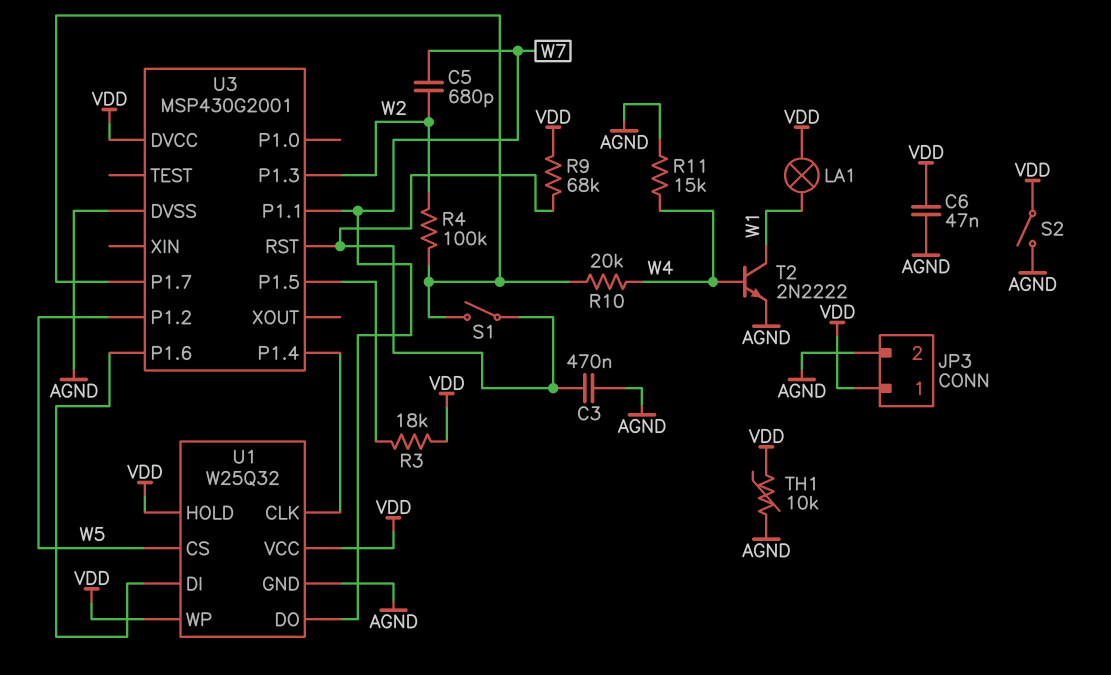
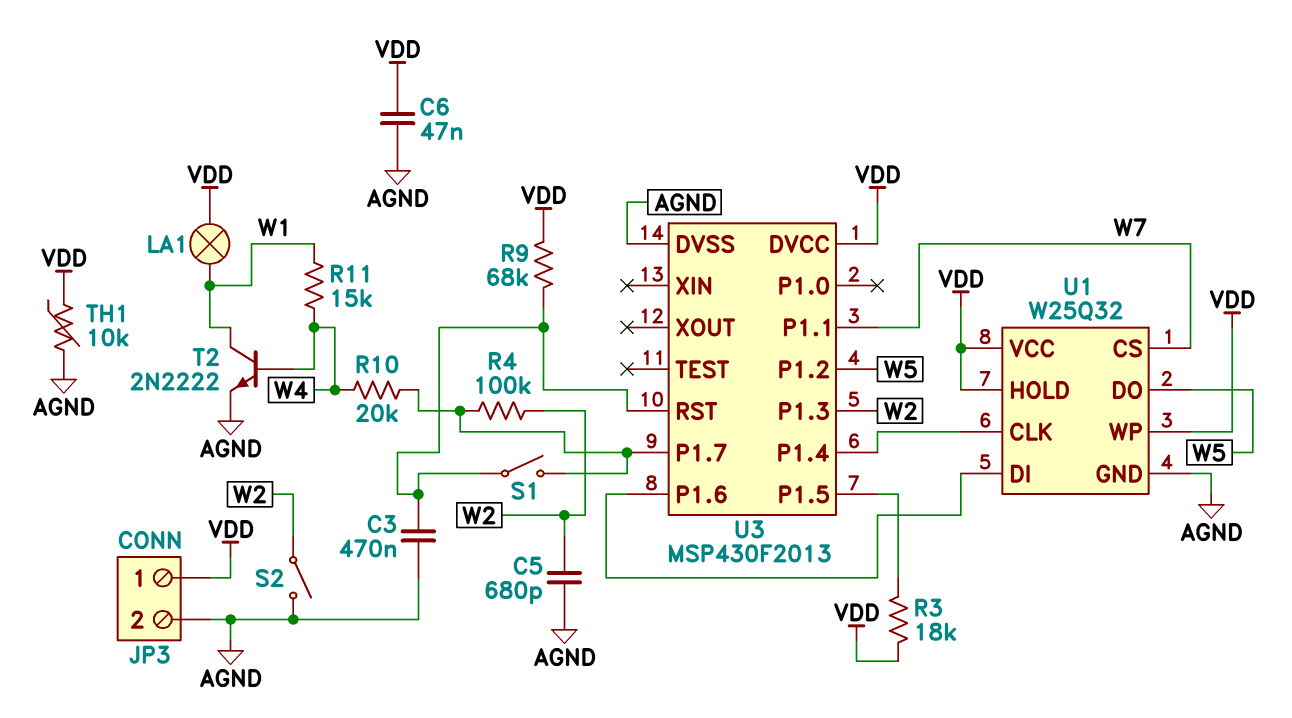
C5: 680pF (W2, W7) -> 680pF (AGND, W2)
R11: 15k (AGND, W4) -> 15k (W1, W4)
S2: switch (AGND, VDD) -> switch (AGND, W2)
U1 pin CS: W5 -> W7
U1 pin DO: W7 -> W5
U3: MSP430G2001 -> MSP430F2013

